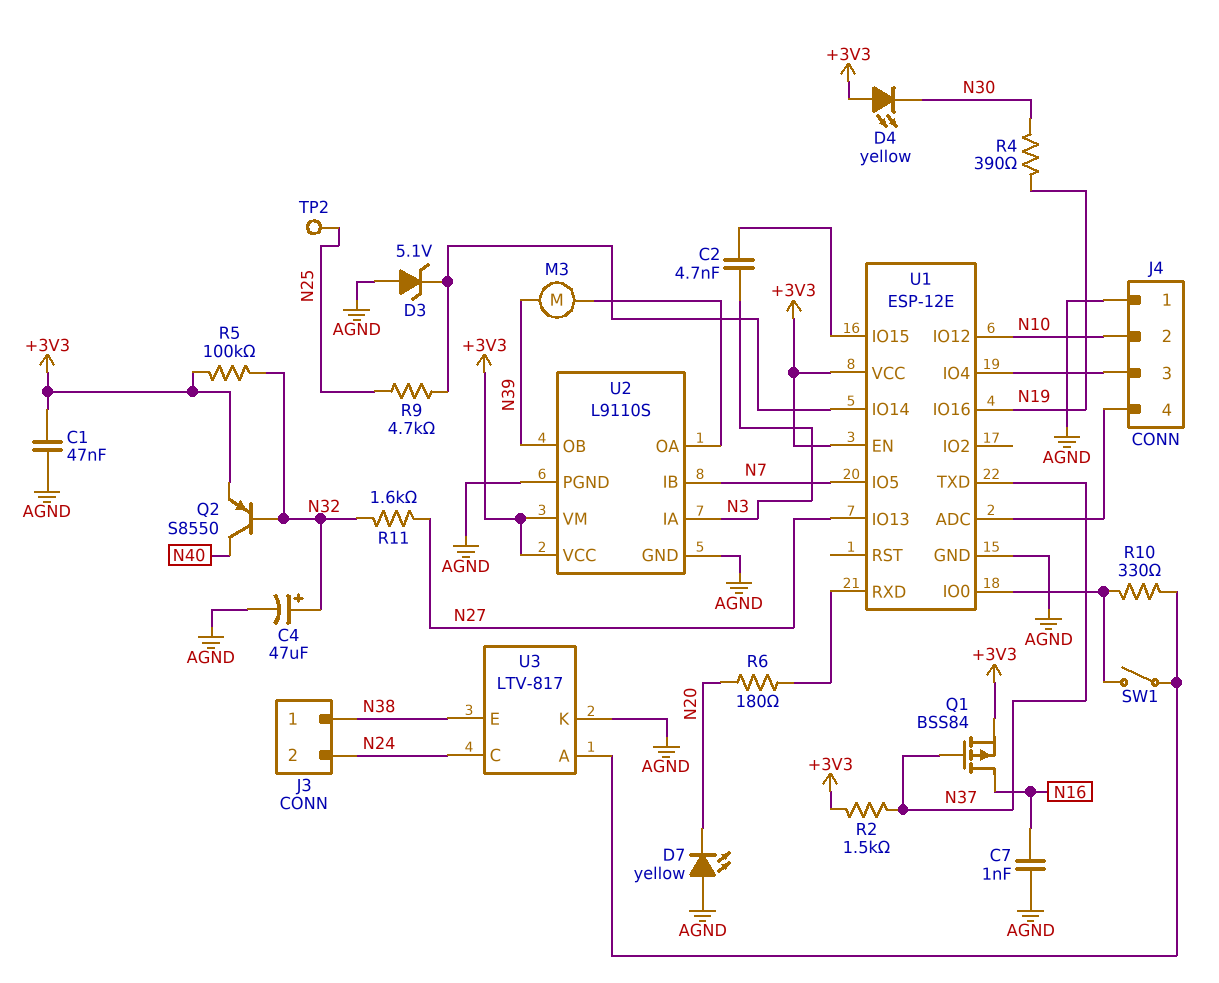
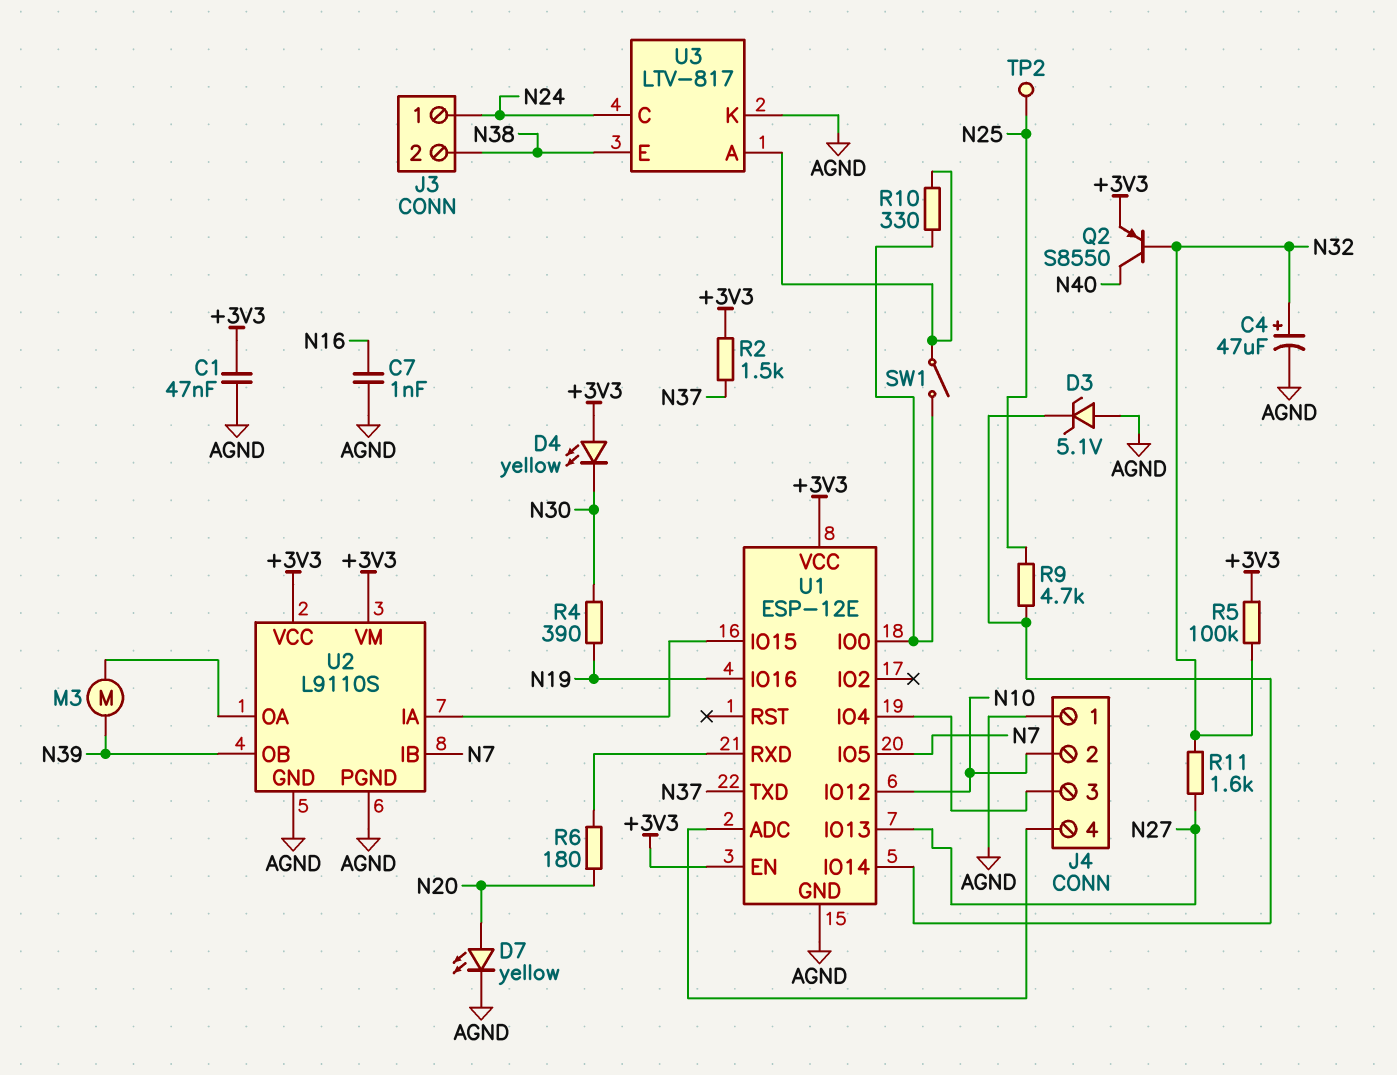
C2: 4.7nF (N3, U1/IO15) -> none
D7: LED yellow (A AGND, K N20) -> LED yellow (A N20, K AGND)
J3 pin 1: N38 -> N24
J3 pin 2: N24 -> N38
Q1: PMOS BSS84 (G N37, D N16, S +3V3) -> none
U2 pin IA: N3 -> U1/IO15

